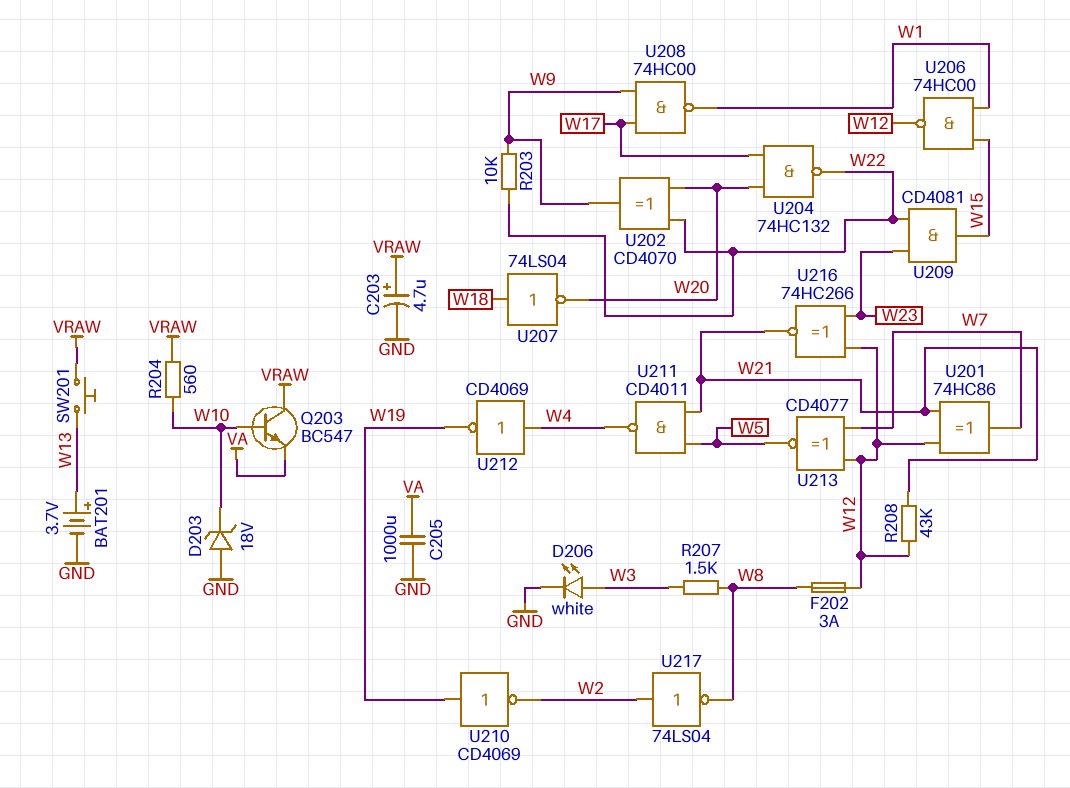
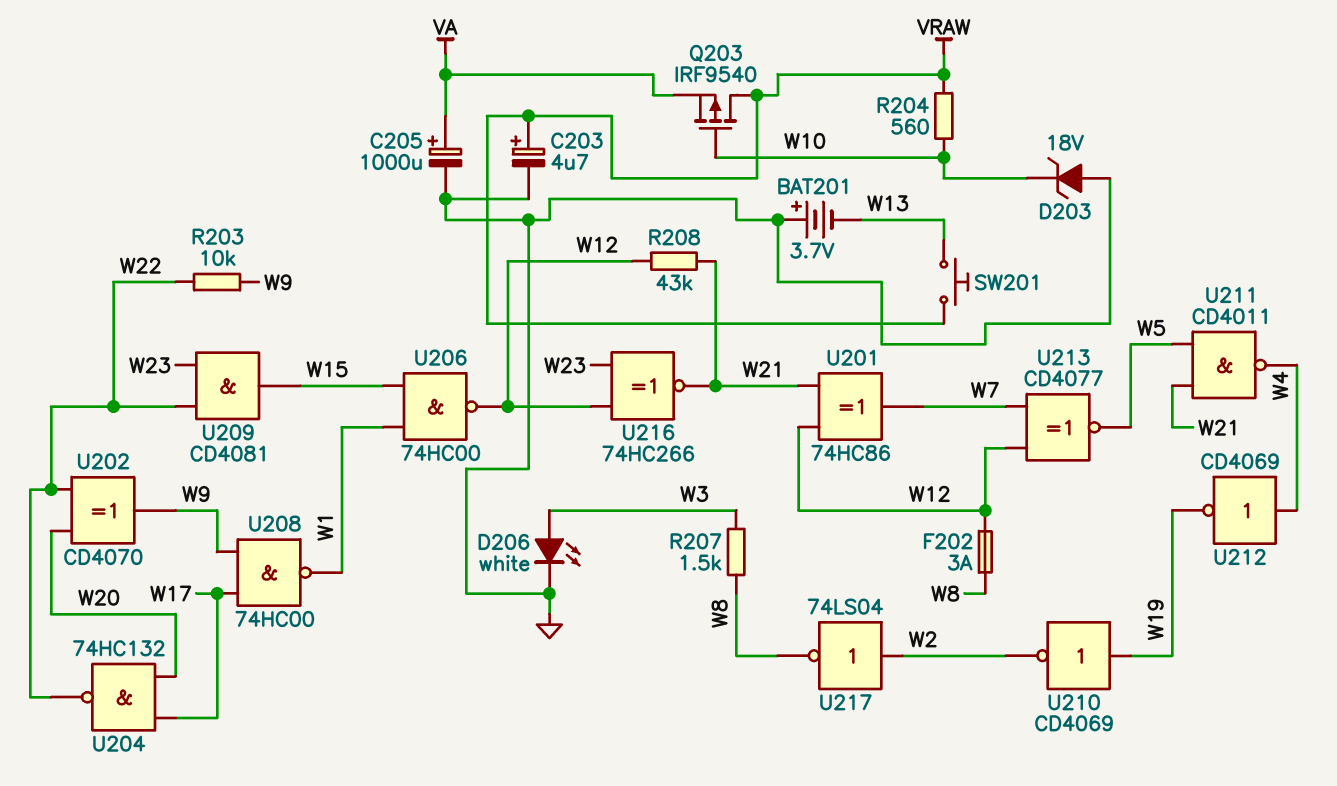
BAT201: 3.7V (plus W13, minus GND) -> 3.7V (plus GND, minus W13)
C205: 1000uF (GND, VA) -> 1000uF (plus VA, minus GND)
Q203: NPN BC547 (B W10, C VRAW, E VA) -> PMOS IRF9540 (G W10, D VRAW, S VA)
U207: NOT 74LS04 (in W18, out W20) -> none

